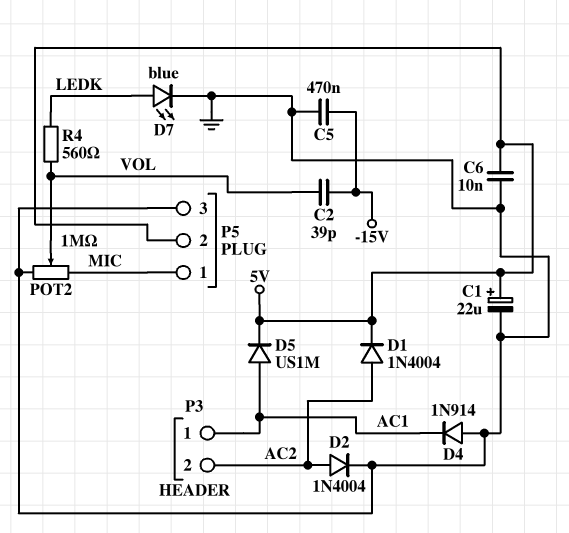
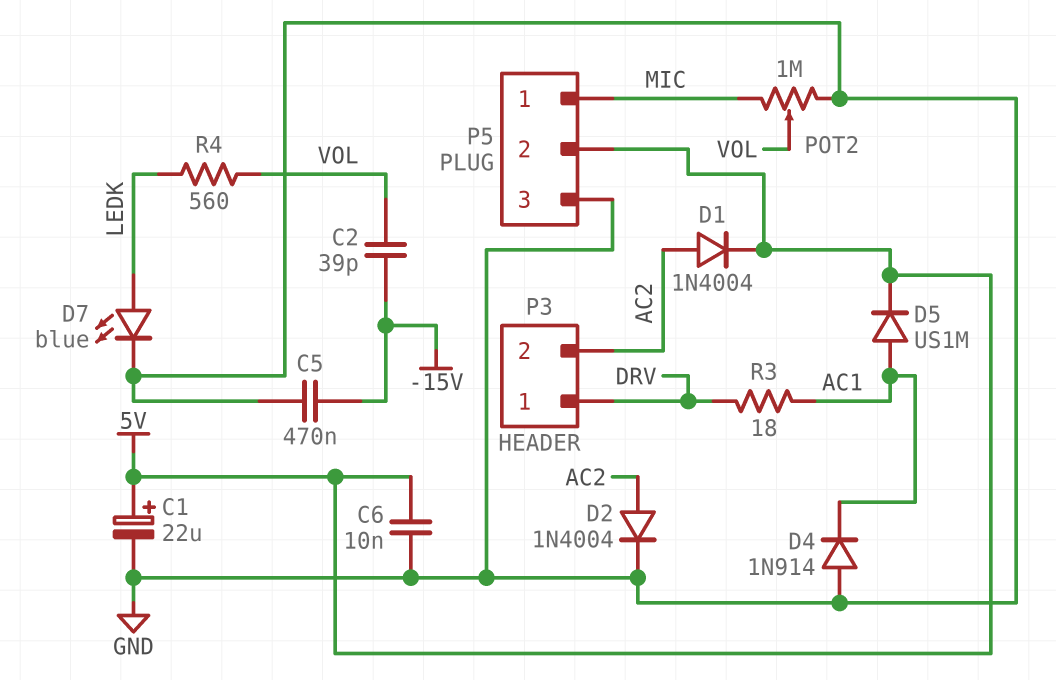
P3 pin 1: AC1 -> DRV
R3: none -> 18 (AC1, DRV)

